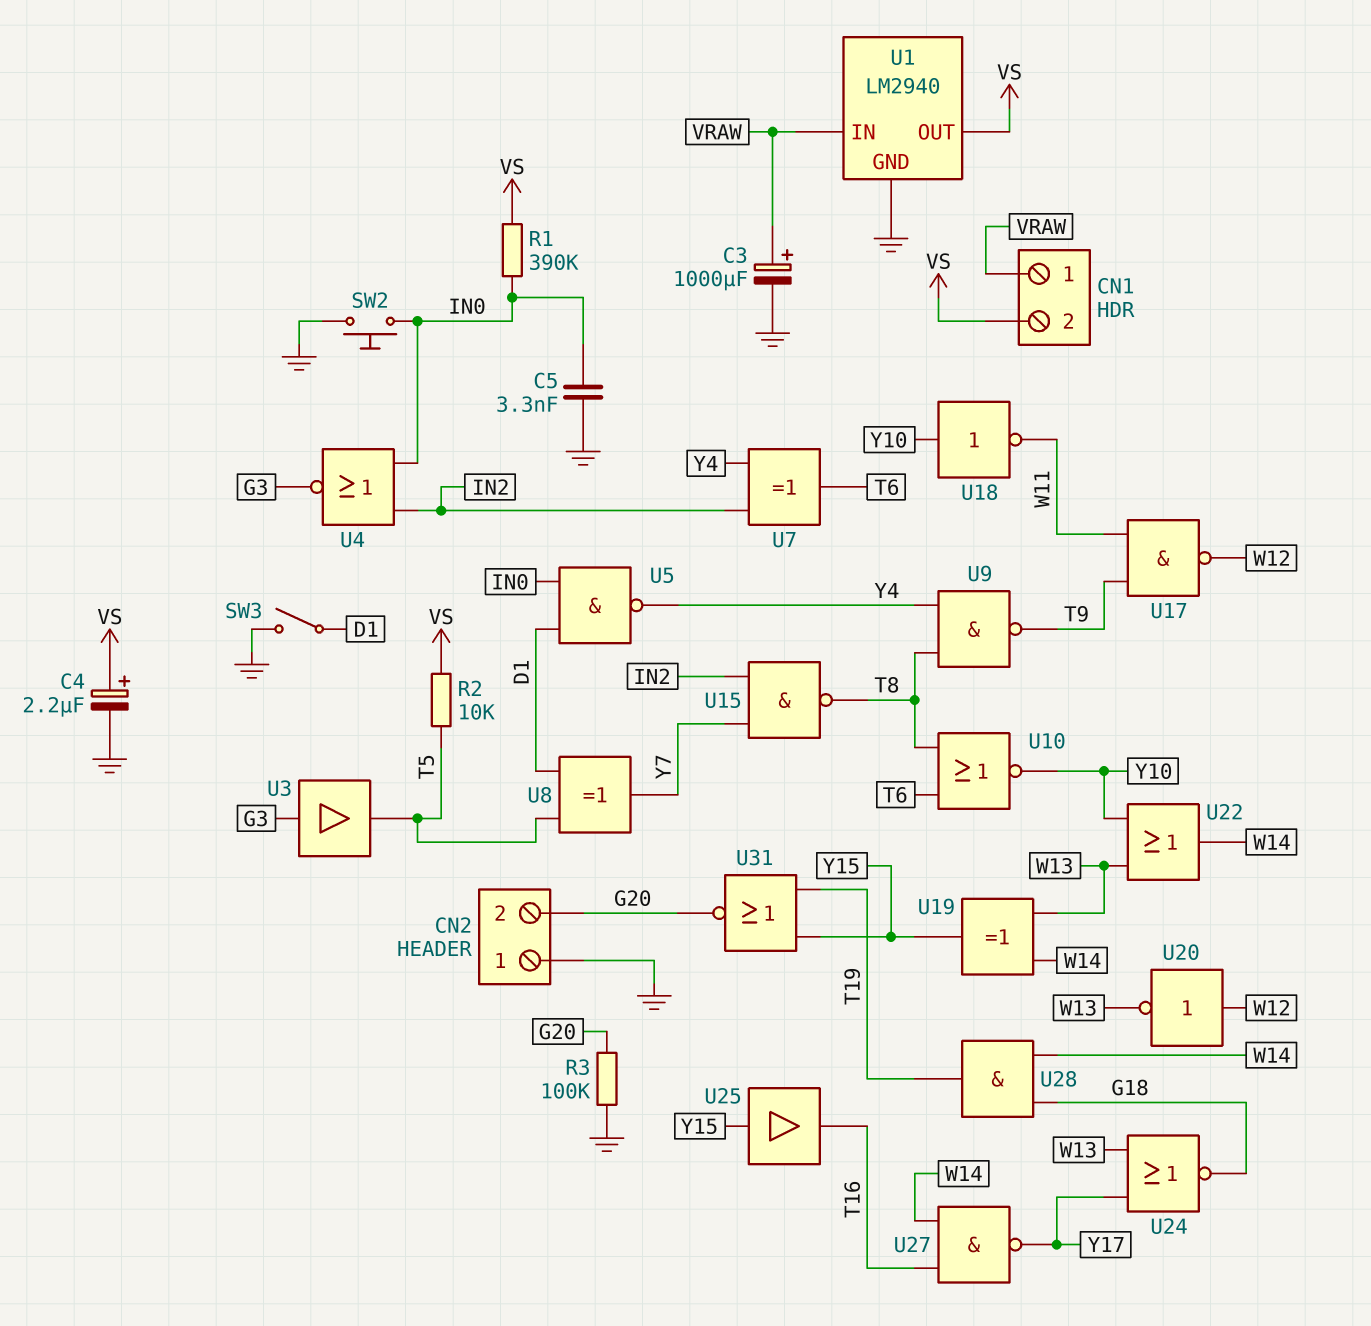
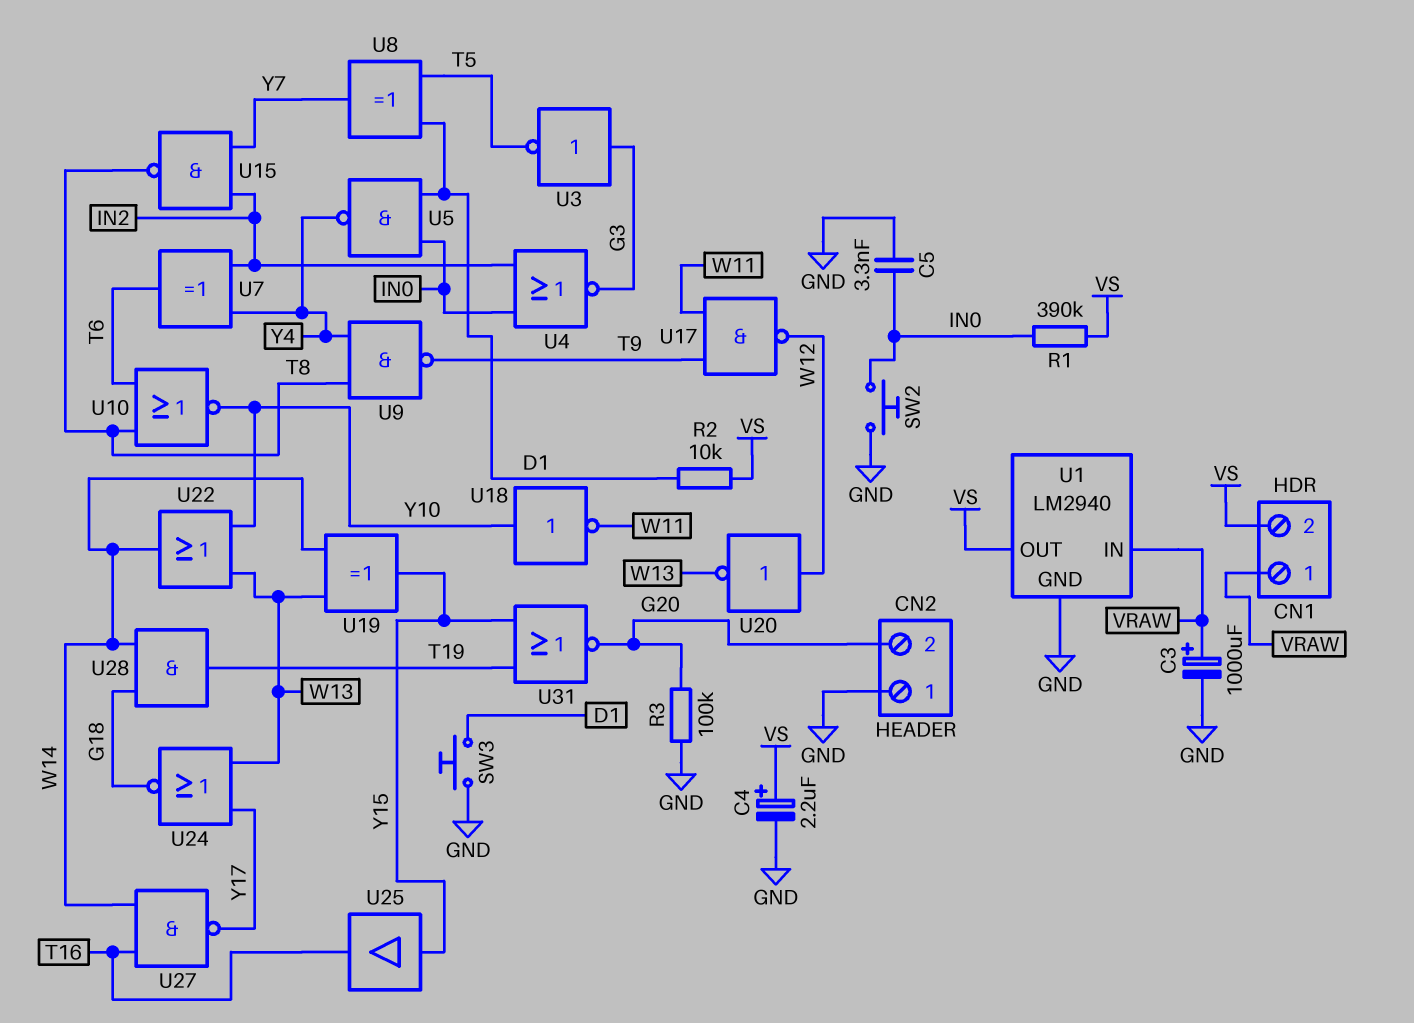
R2: 10k (T5, VS) -> 10k (D1, VS)
SW3: switch (D1, GND) -> button (D1, GND)
U3: buffer (in G3, out T5) -> NOT (in G3, out T5)

